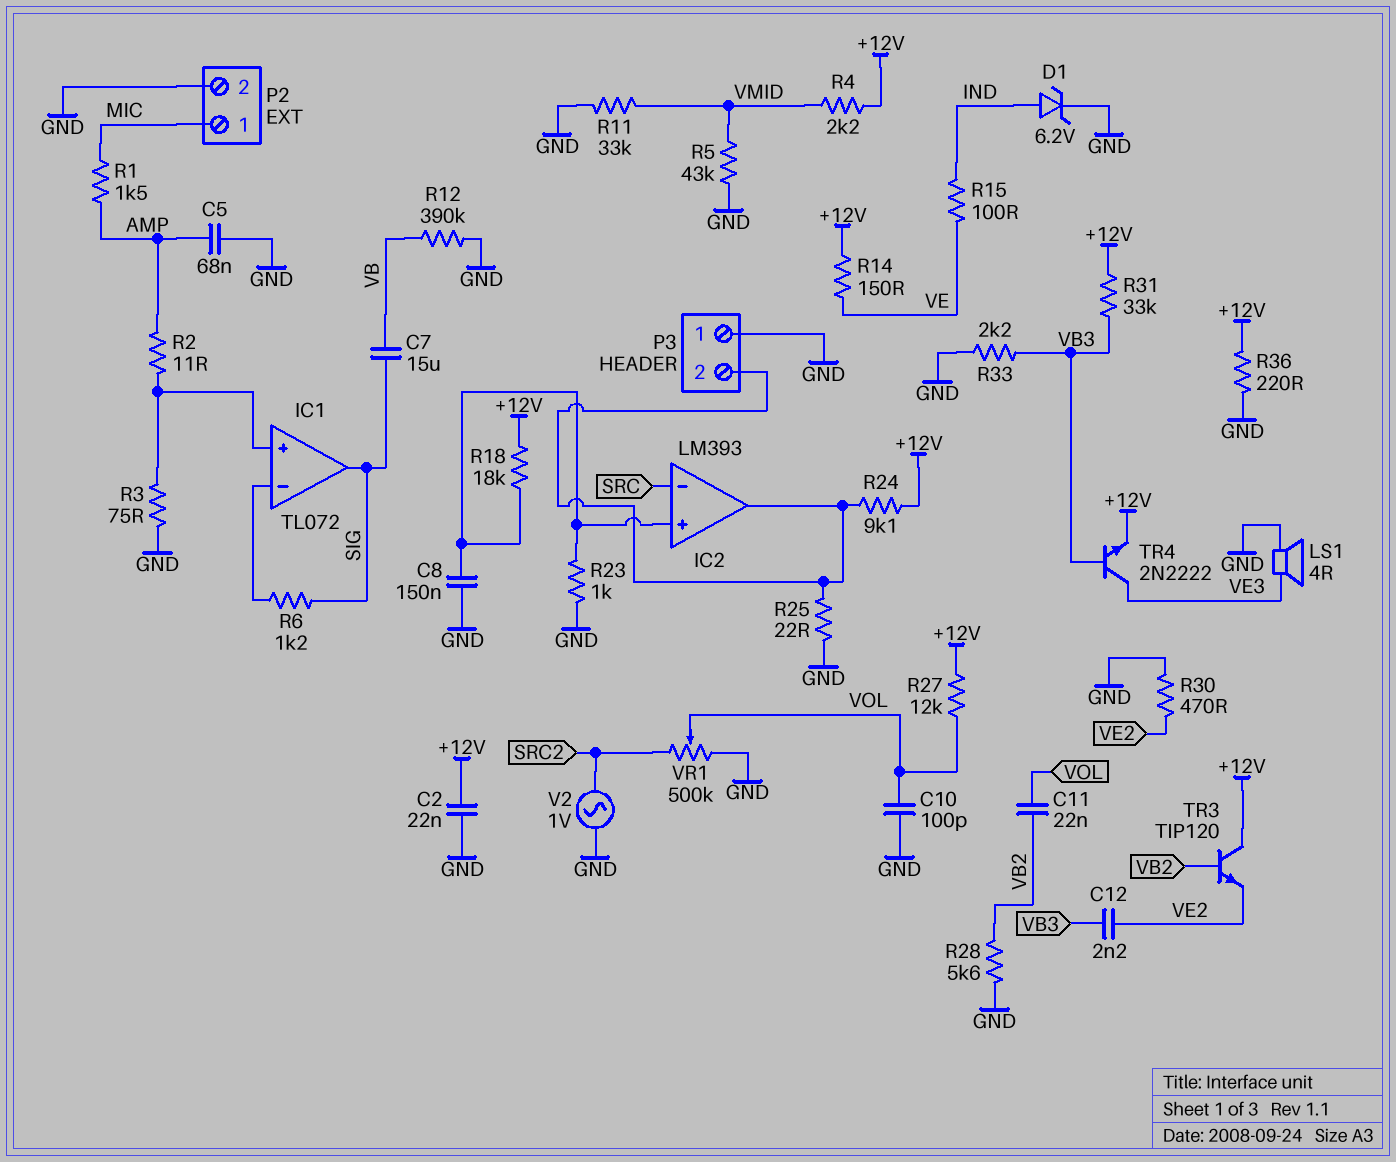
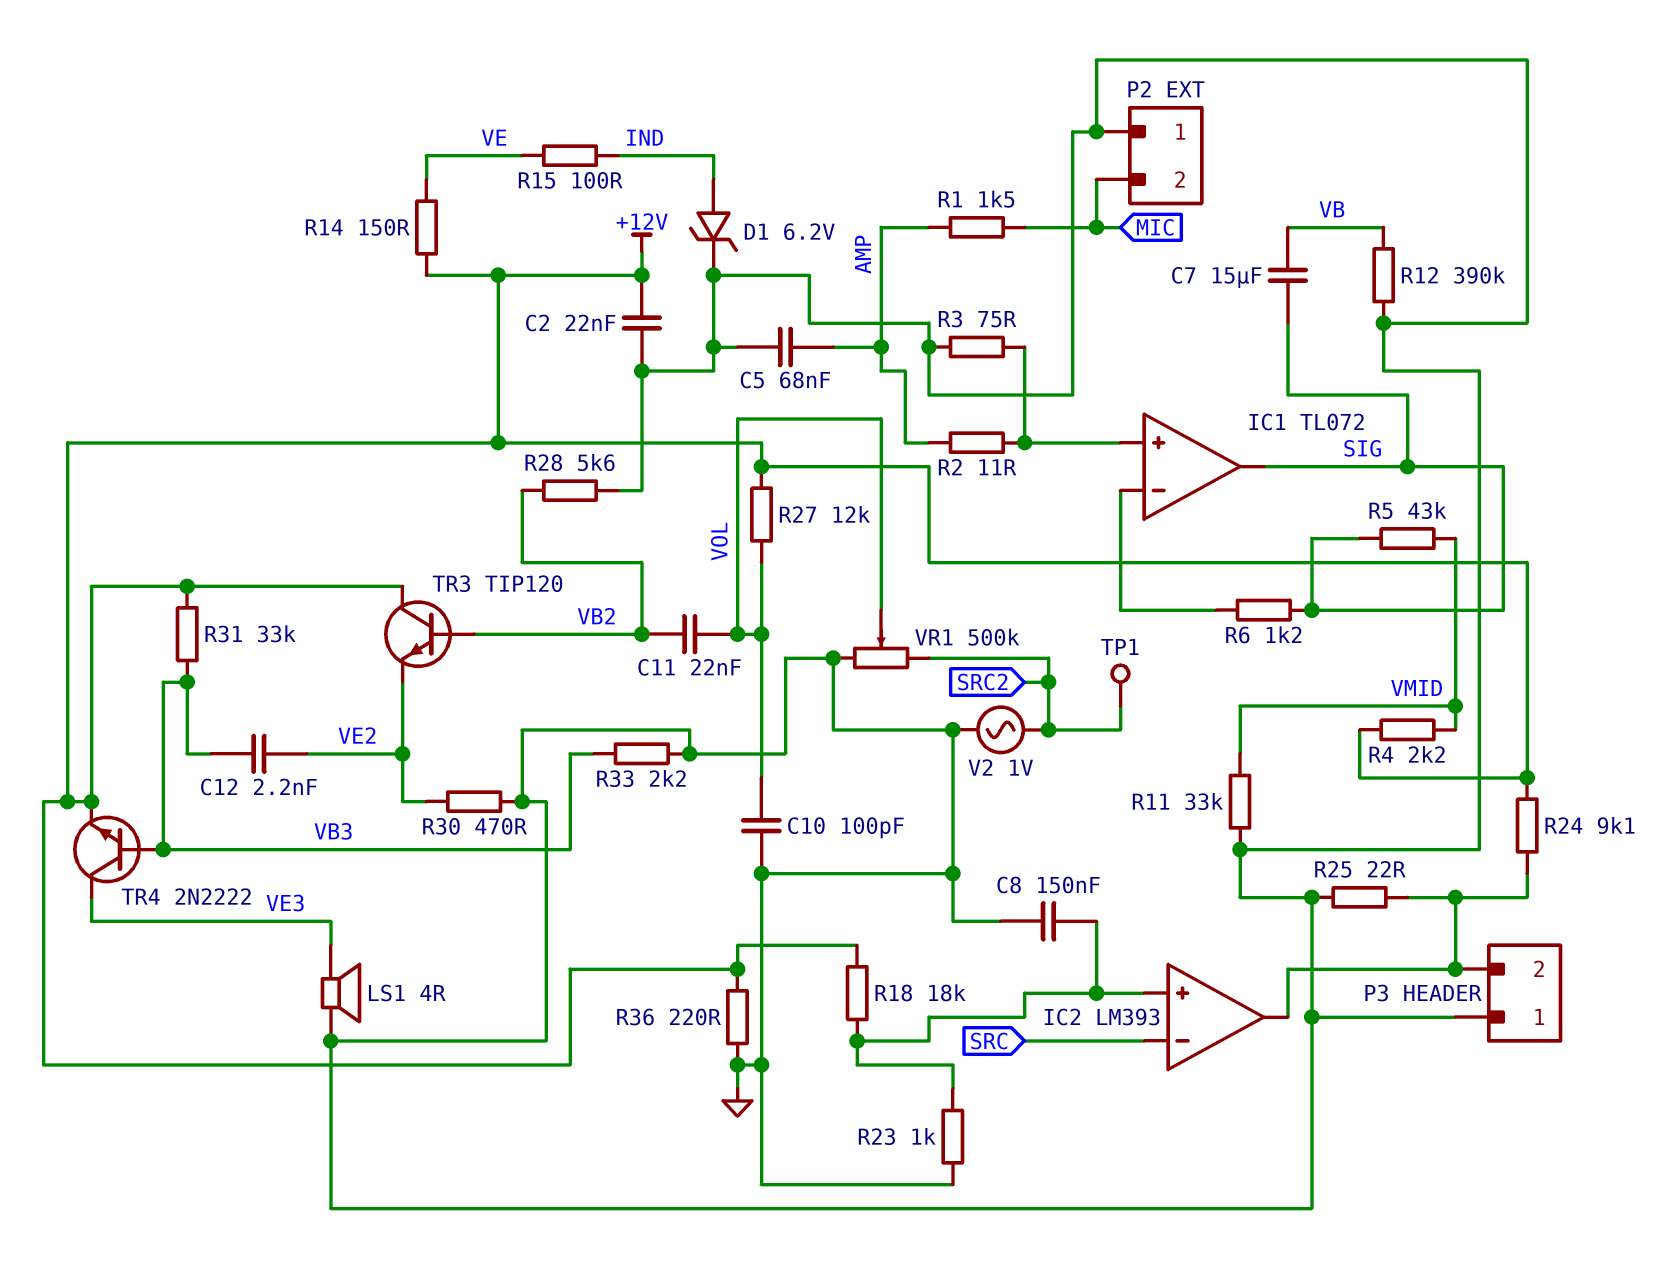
P2 pin 1: MIC -> GND
P2 pin 2: GND -> MIC
R5: 43k (GND, VMID) -> 43k (SIG, VMID)
TP1: none -> test point (SRC2)

